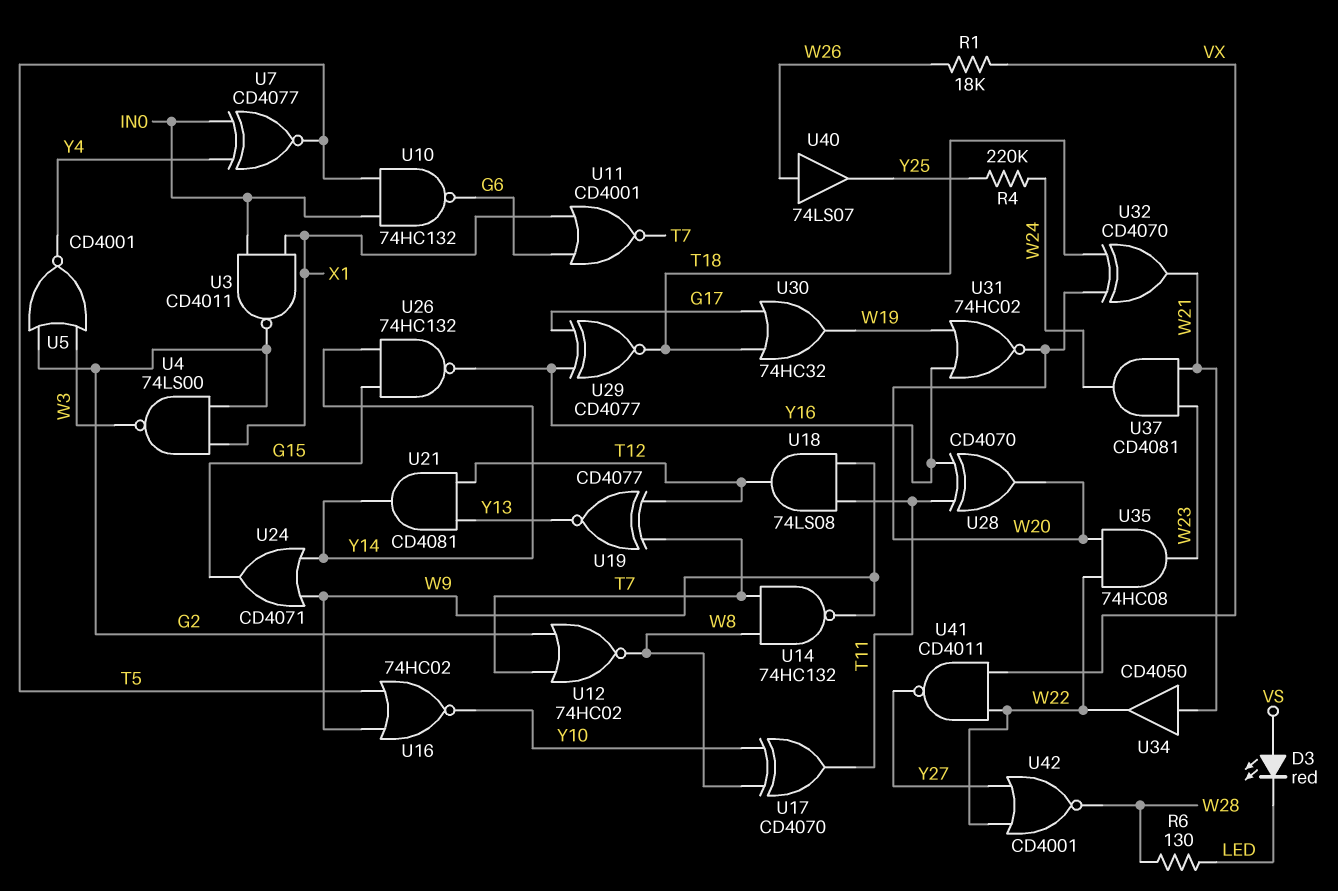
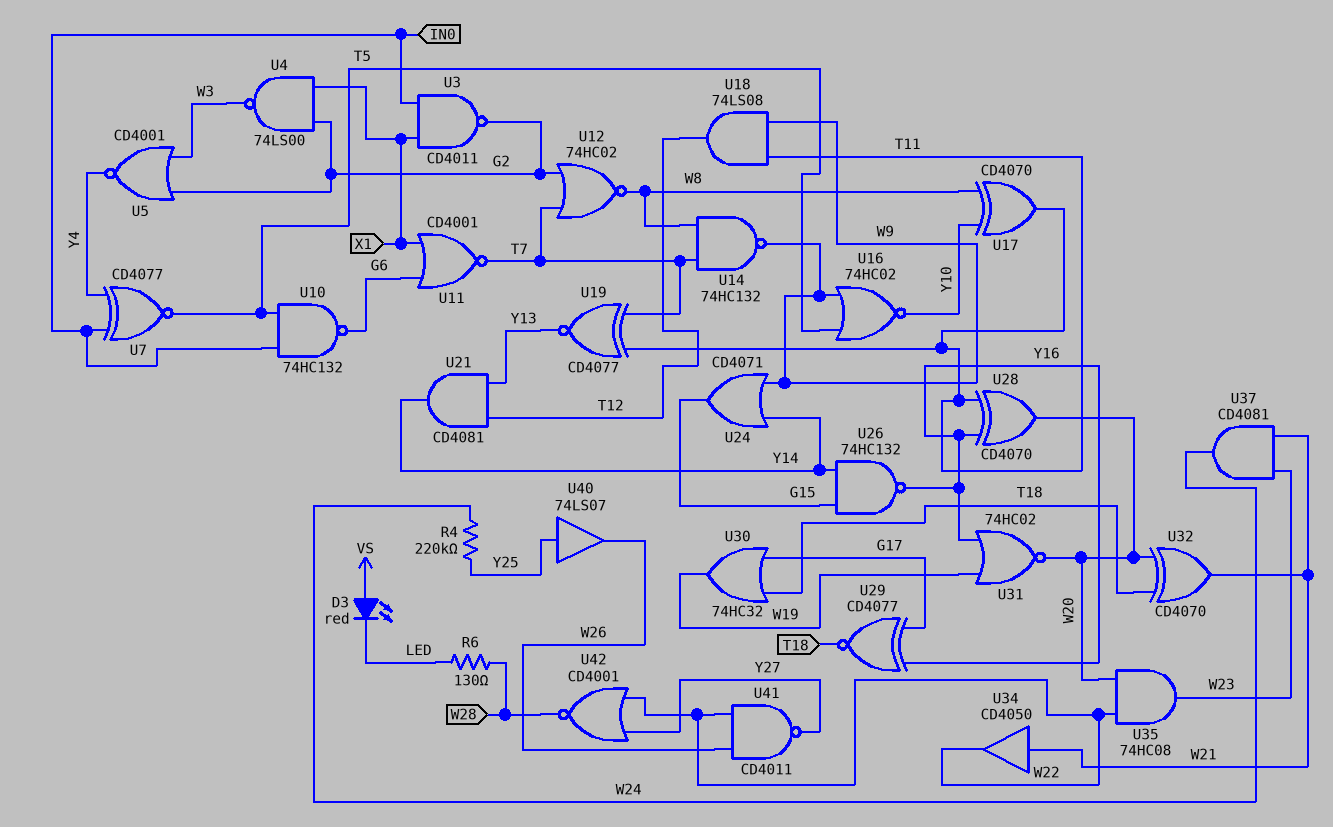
R1: 18k (VX, W26) -> none
U19: XNOR CD4077 (in T7, in T12, out Y13) -> XNOR CD4077 (in T7, in T11, out Y13)
U40: buffer 74LS07 (in W26, out Y25) -> buffer 74LS07 (in Y25, out W26)
U41: NAND CD4011 (in VX, in W22, out Y27) -> NAND CD4011 (in W22, in W26, out Y27)

